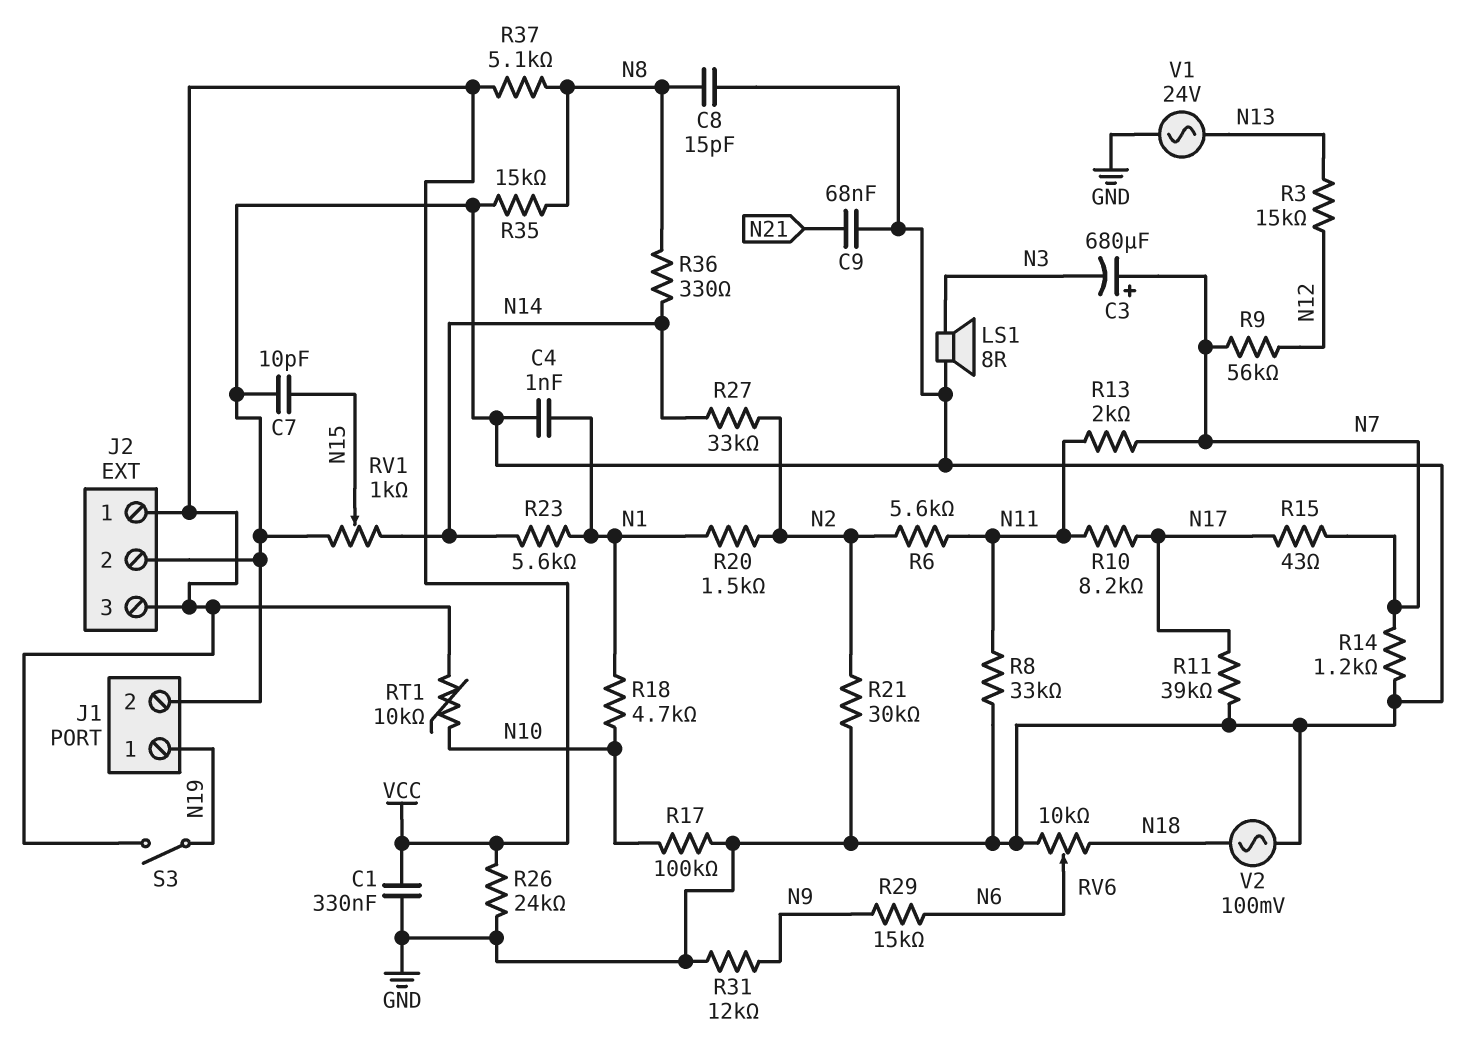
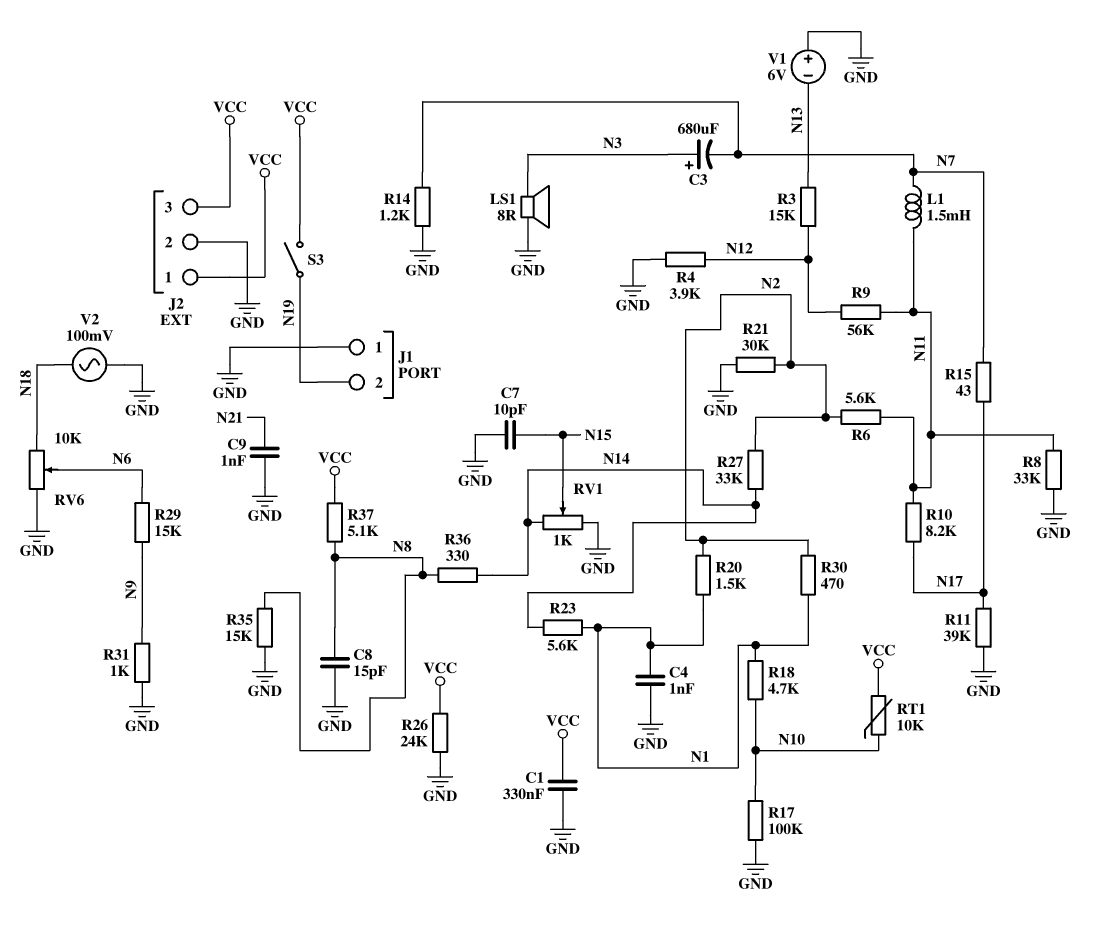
C3: 680uF (plus N7, minus N3) -> 680uF (plus N3, minus N7)
C9: 68nF (GND, N21) -> 1nF (GND, N21)
J1 pin 1: N19 -> GND
J1 pin 2: GND -> N19
L1: none -> 1.5mH (N7, N11)
R4: none -> 3.9k (GND, N12)
R9: 56k (N7, N12) -> 56k (N11, N12)
R13: 2k (N7, N11) -> none
R30: none -> 470 (N1, N2)
R31: 12k (GND, N9) -> 1k (GND, N9)
V1: AC 24V (GND, N13) -> 6V (plus GND, minus N13)

